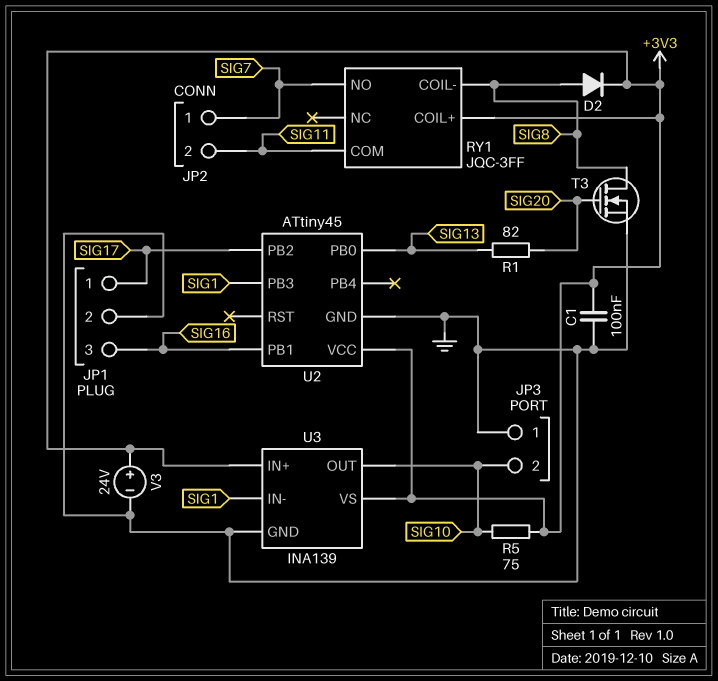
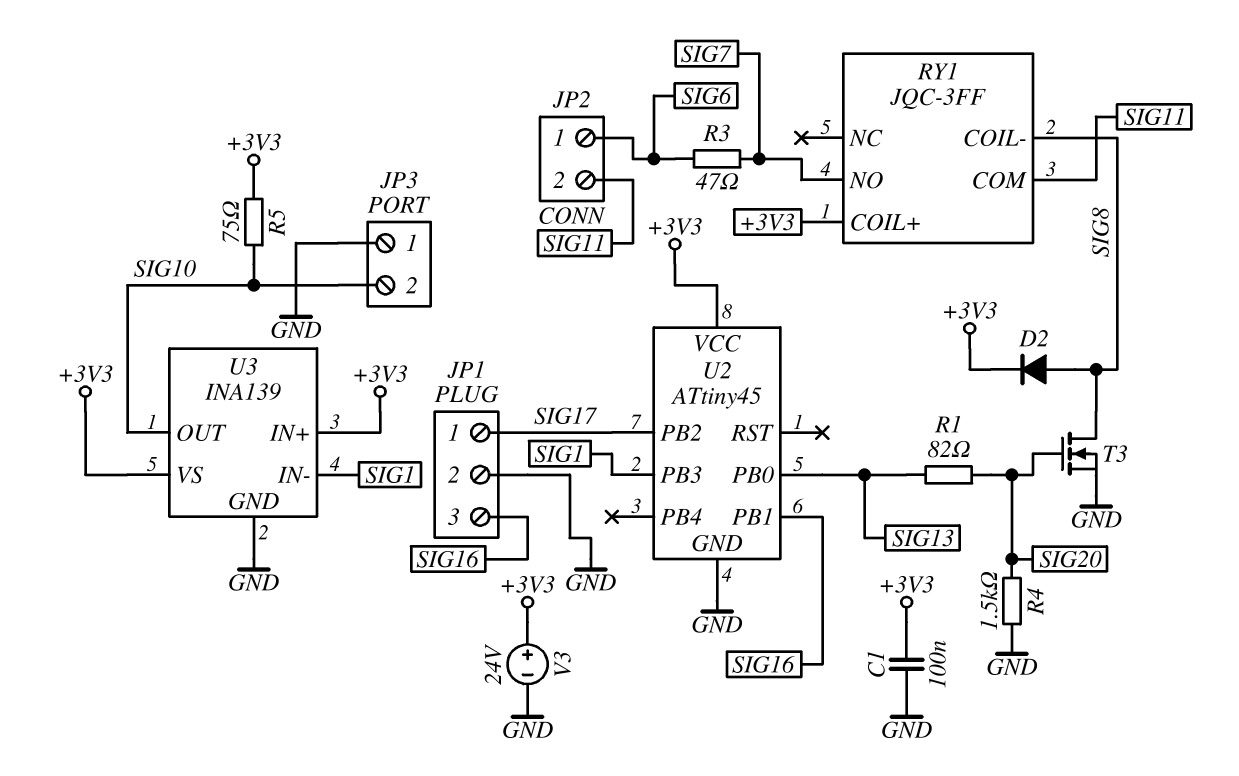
JP2 pin 1: SIG7 -> SIG6
R3: none -> 47 (SIG6, SIG7)
R4: none -> 1.5k (GND, SIG20)

